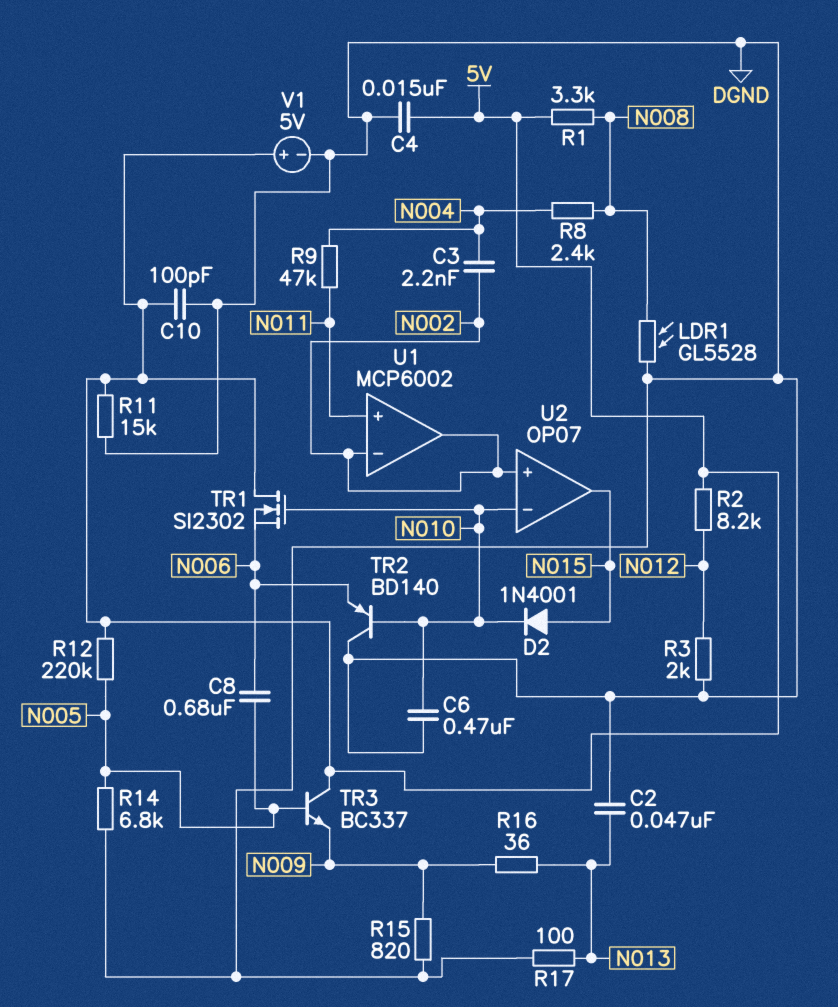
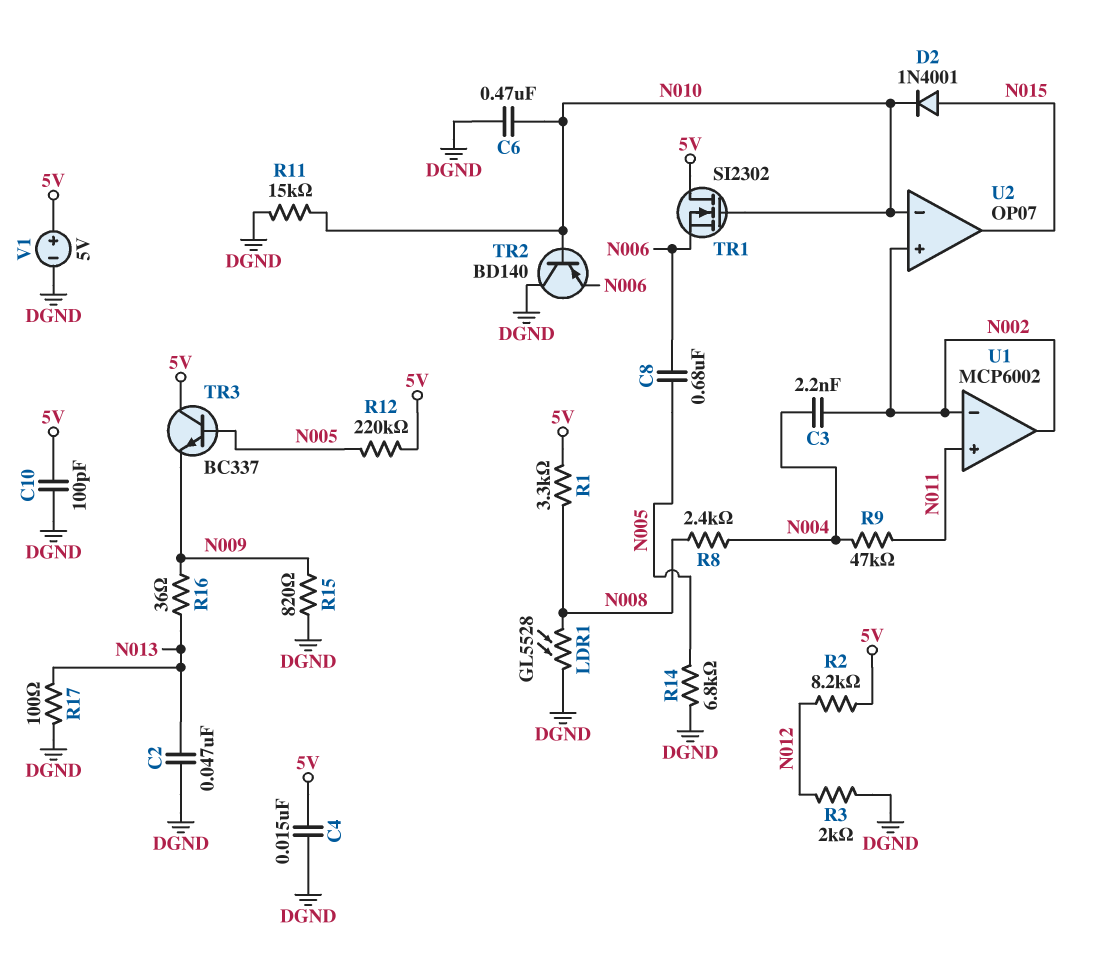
R11: 15k (5V, DGND) -> 15k (DGND, N010)

